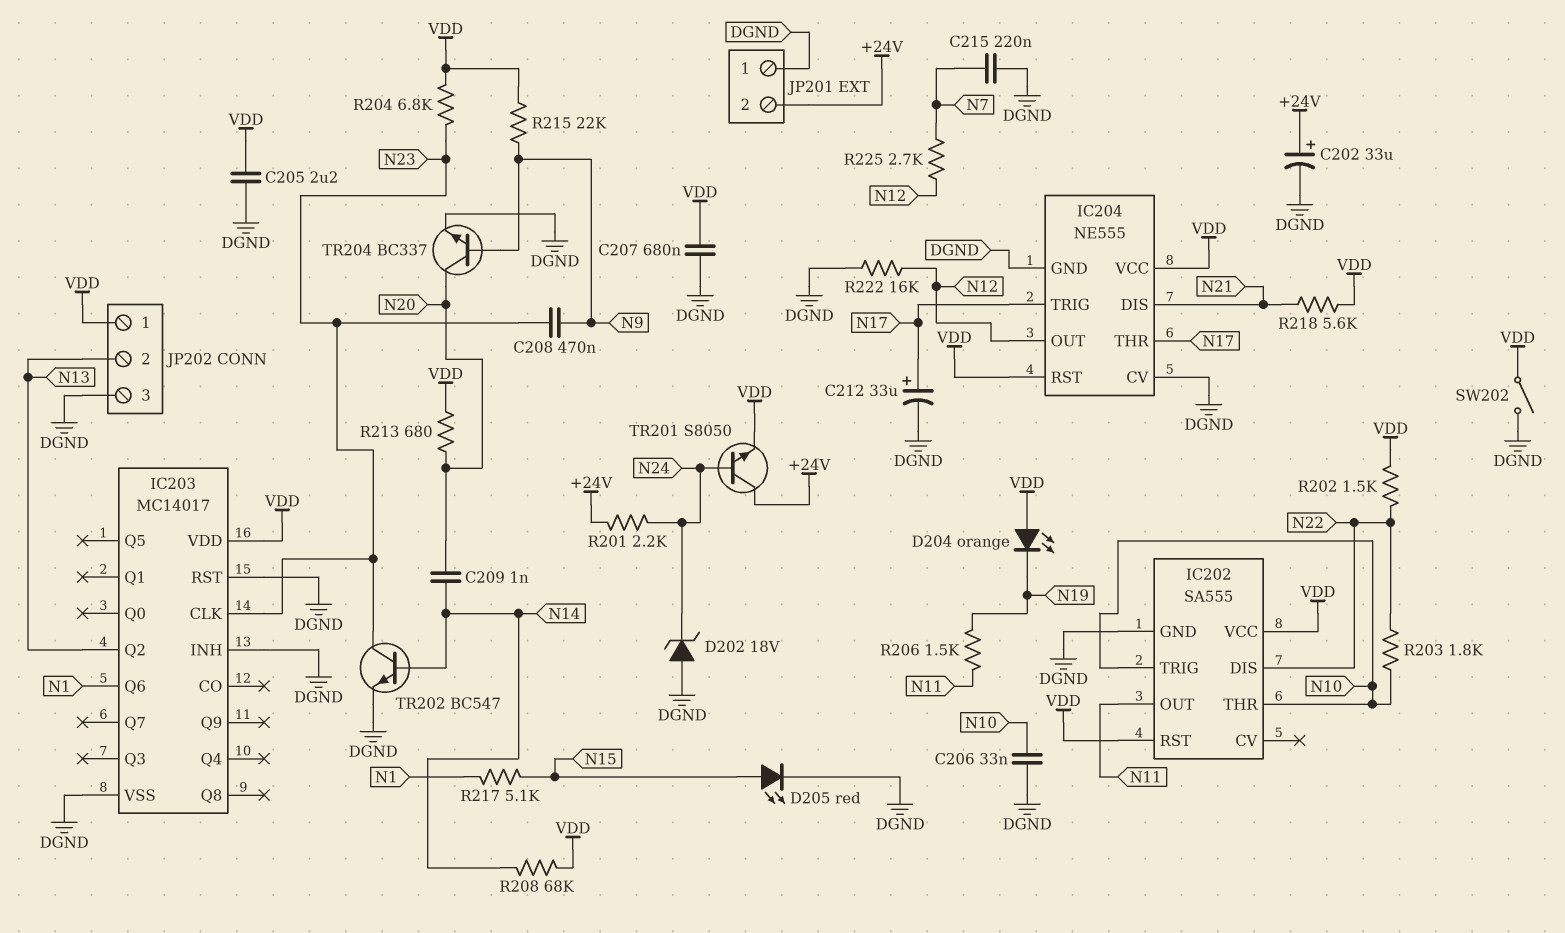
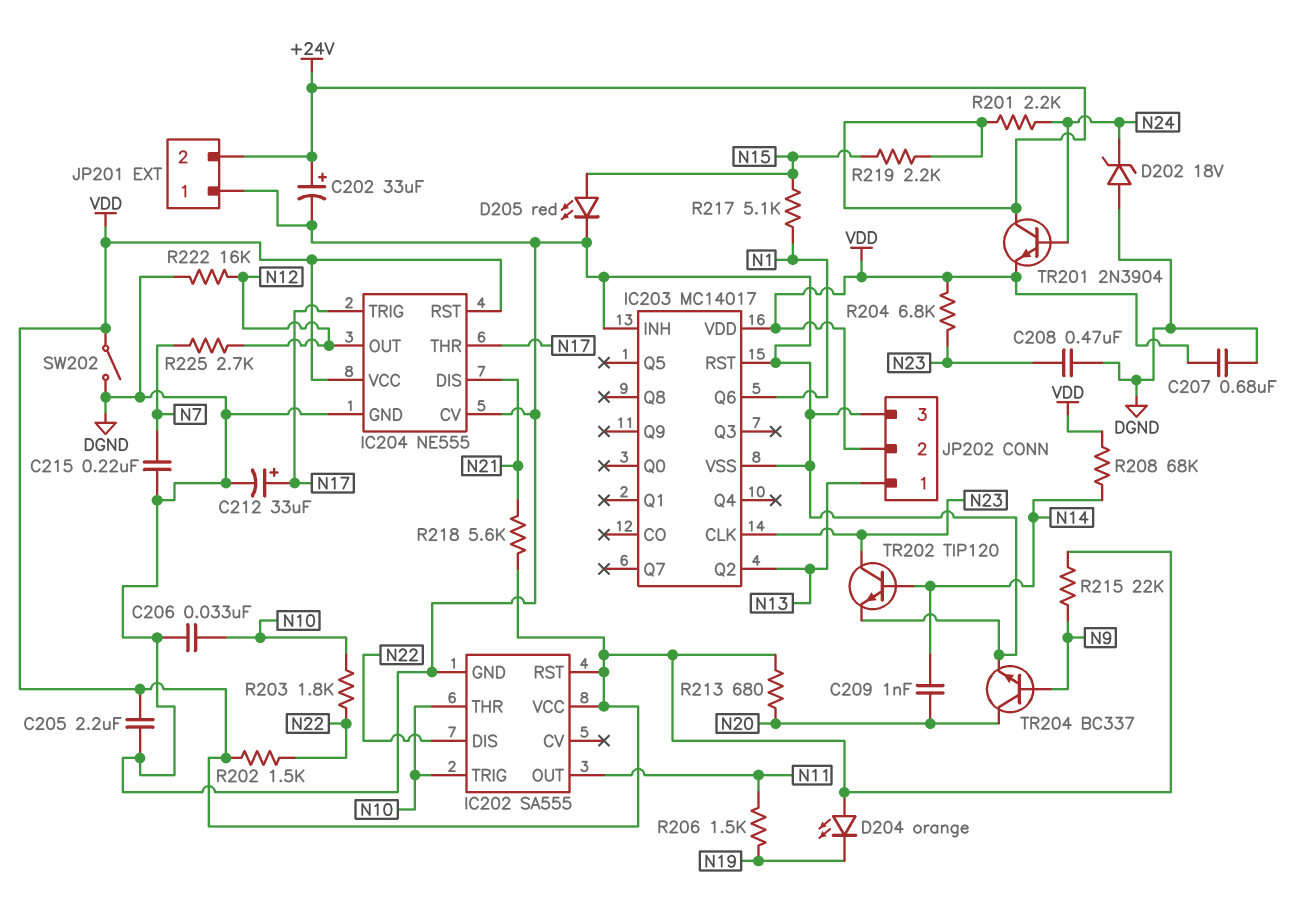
C208: 470nF (N9, N23) -> 470nF (DGND, N23)
JP202 pin 1: VDD -> N13
JP202 pin 2: N13 -> VDD
R219: none -> 2.2k (+24V, N15)
TR201: NPN S8050 (B N24, C +24V, E VDD) -> NPN 2N3904 (B N24, C +24V, E VDD)
TR202: NPN BC547 (B N14, C N23, E DGND) -> NPN TIP120 (B N14, C N23, E DGND)

